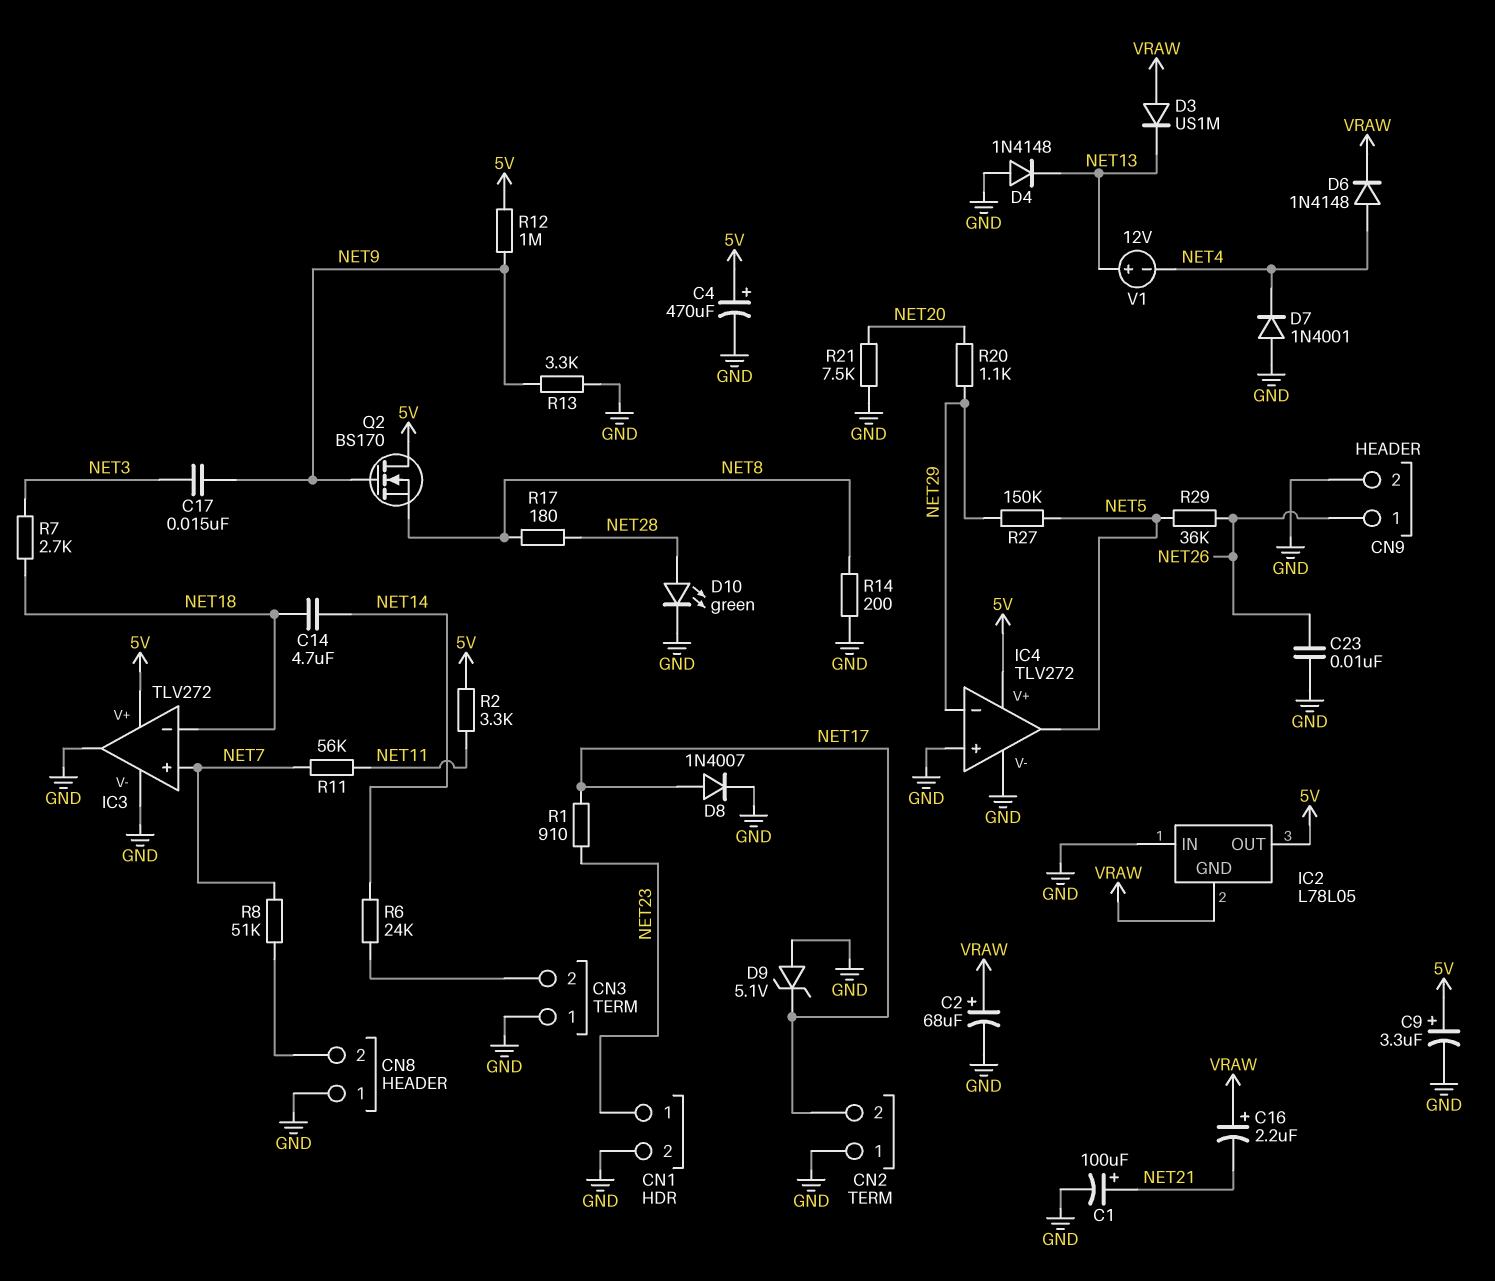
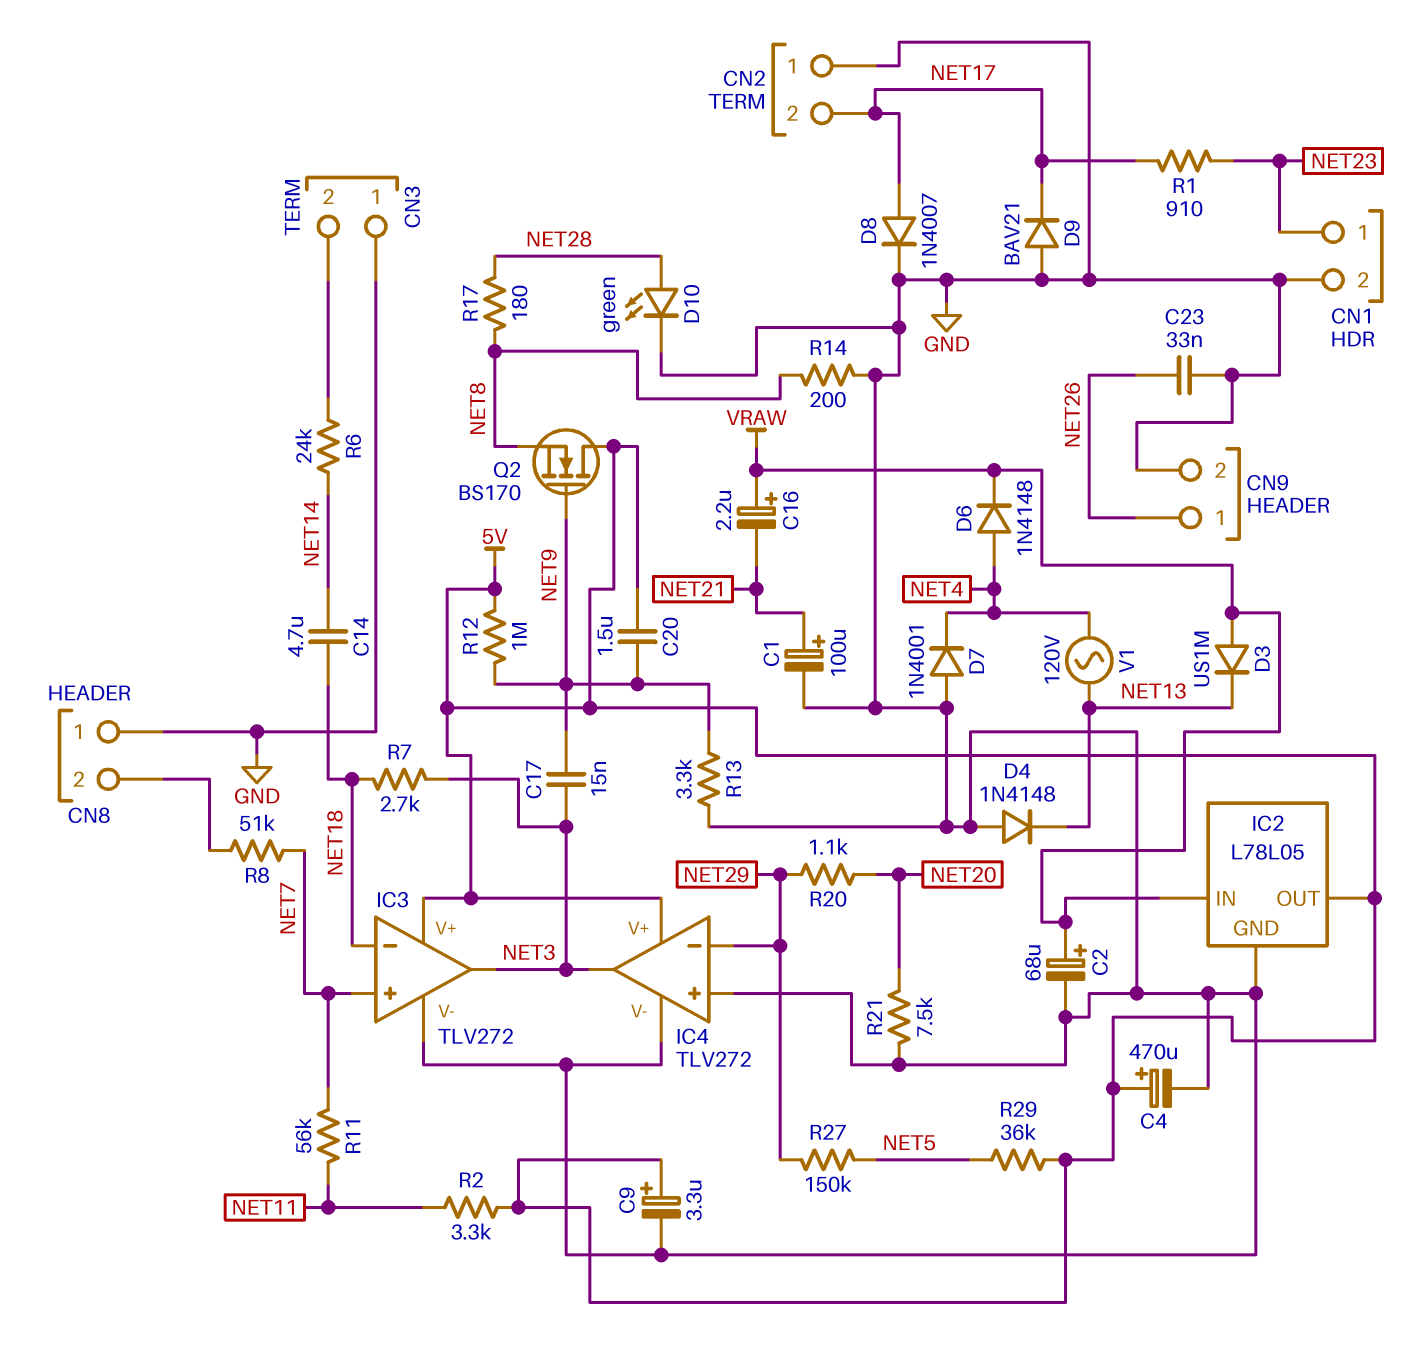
C20: none -> 1.5uF (5V, NET9)
C23: 10nF (GND, NET26) -> 33nF (GND, NET26)
D9: zener 5.1V (A GND, K NET17) -> diode BAV21 (A GND, K NET17)
IC2 pin GND: VRAW -> GND
IC2 pin IN: GND -> VRAW
IC3 pin out: GND -> NET3
IC4 pin out: NET5 -> NET3
R29: 36k (NET5, NET26) -> 36k (5V, NET5)
V1: 12V (plus NET13, minus NET4) -> AC 120V (NET4, NET13)

